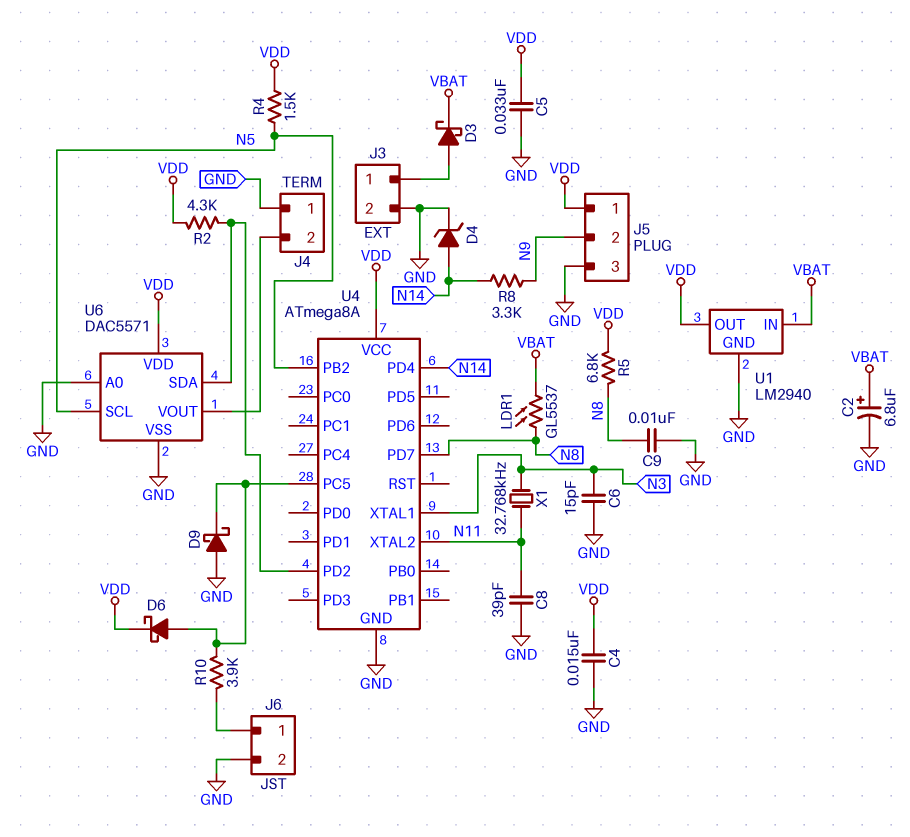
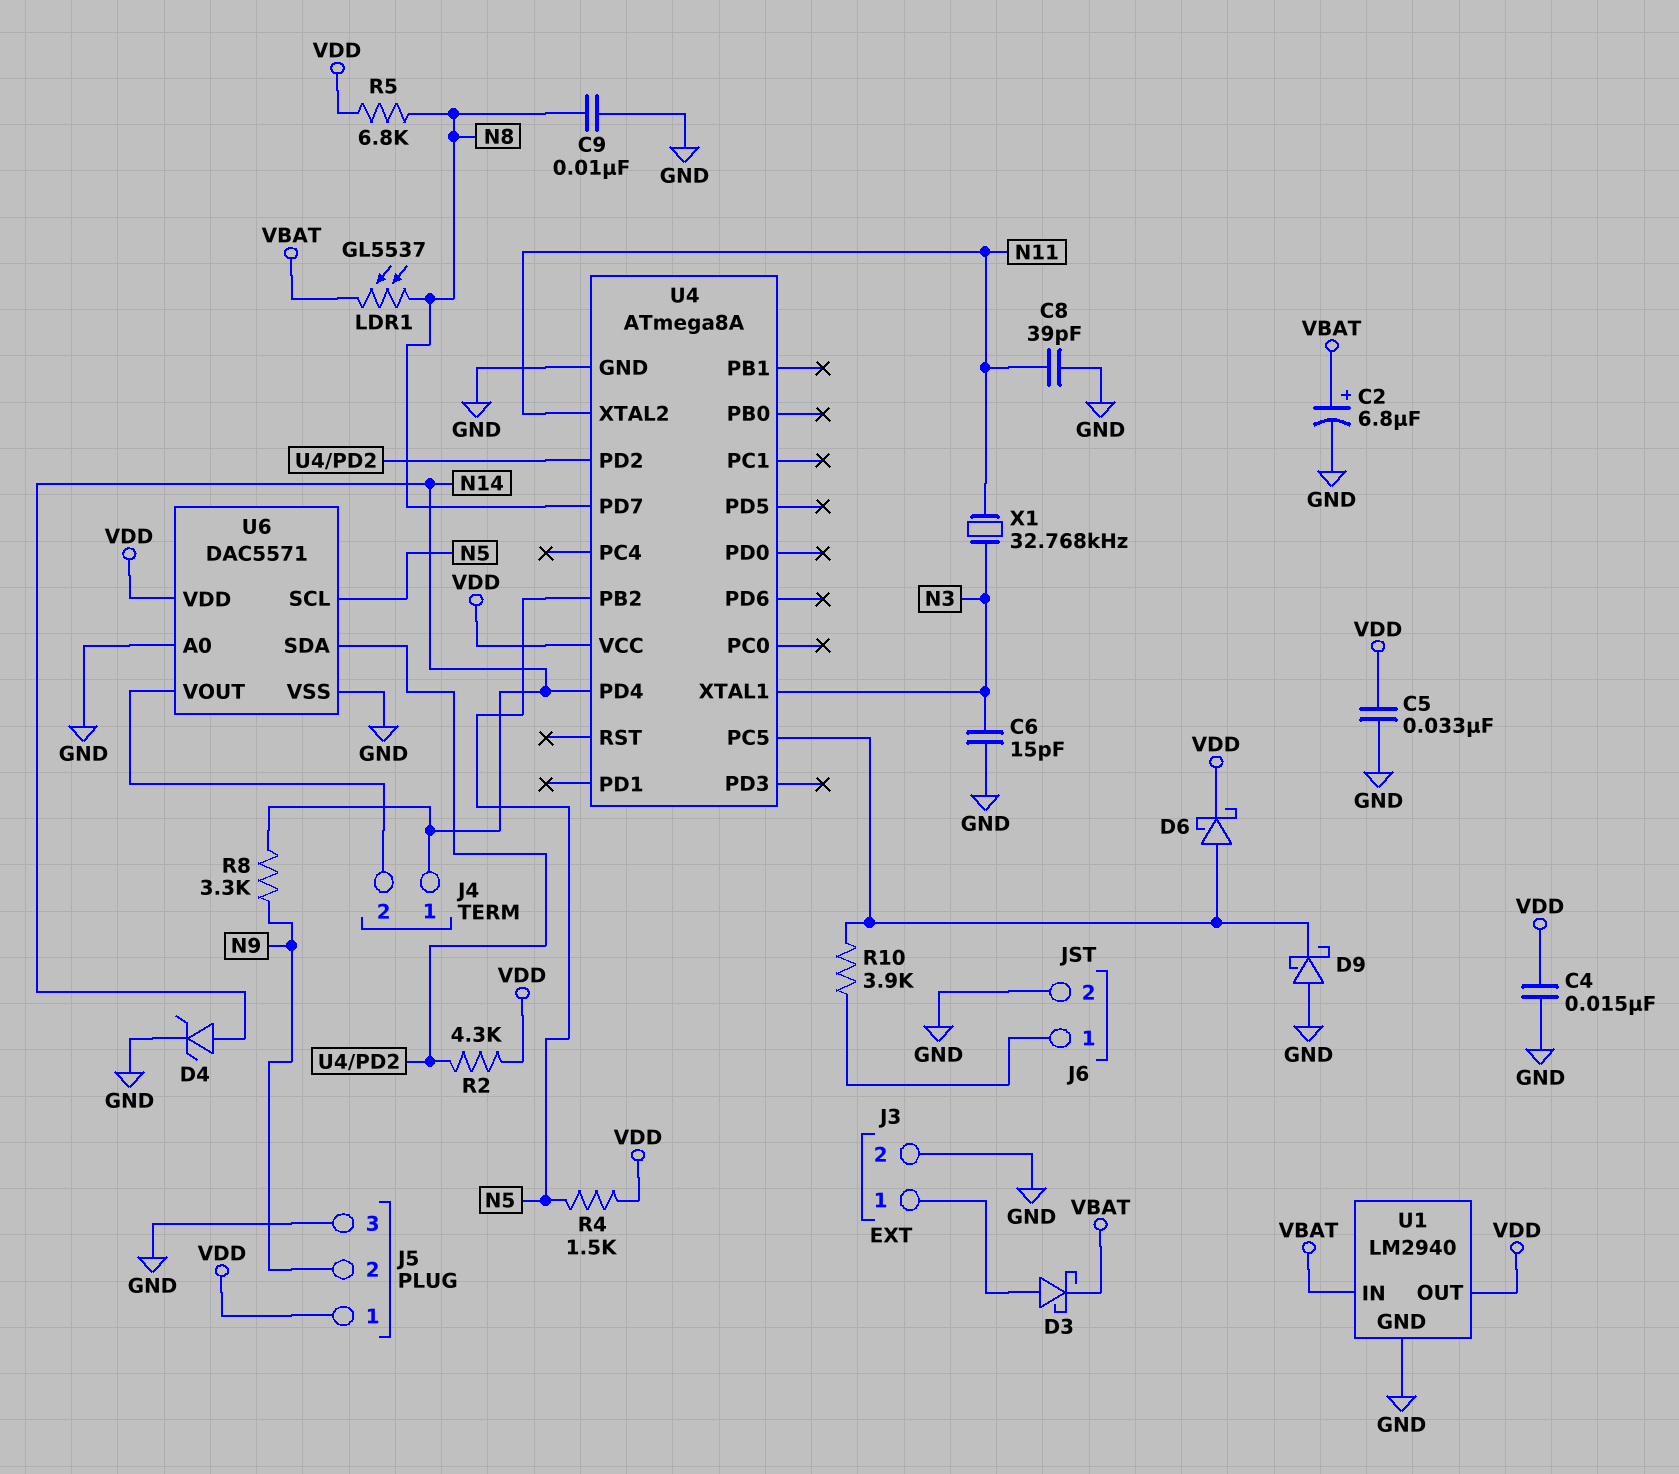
J4 pin 1: GND -> N14

